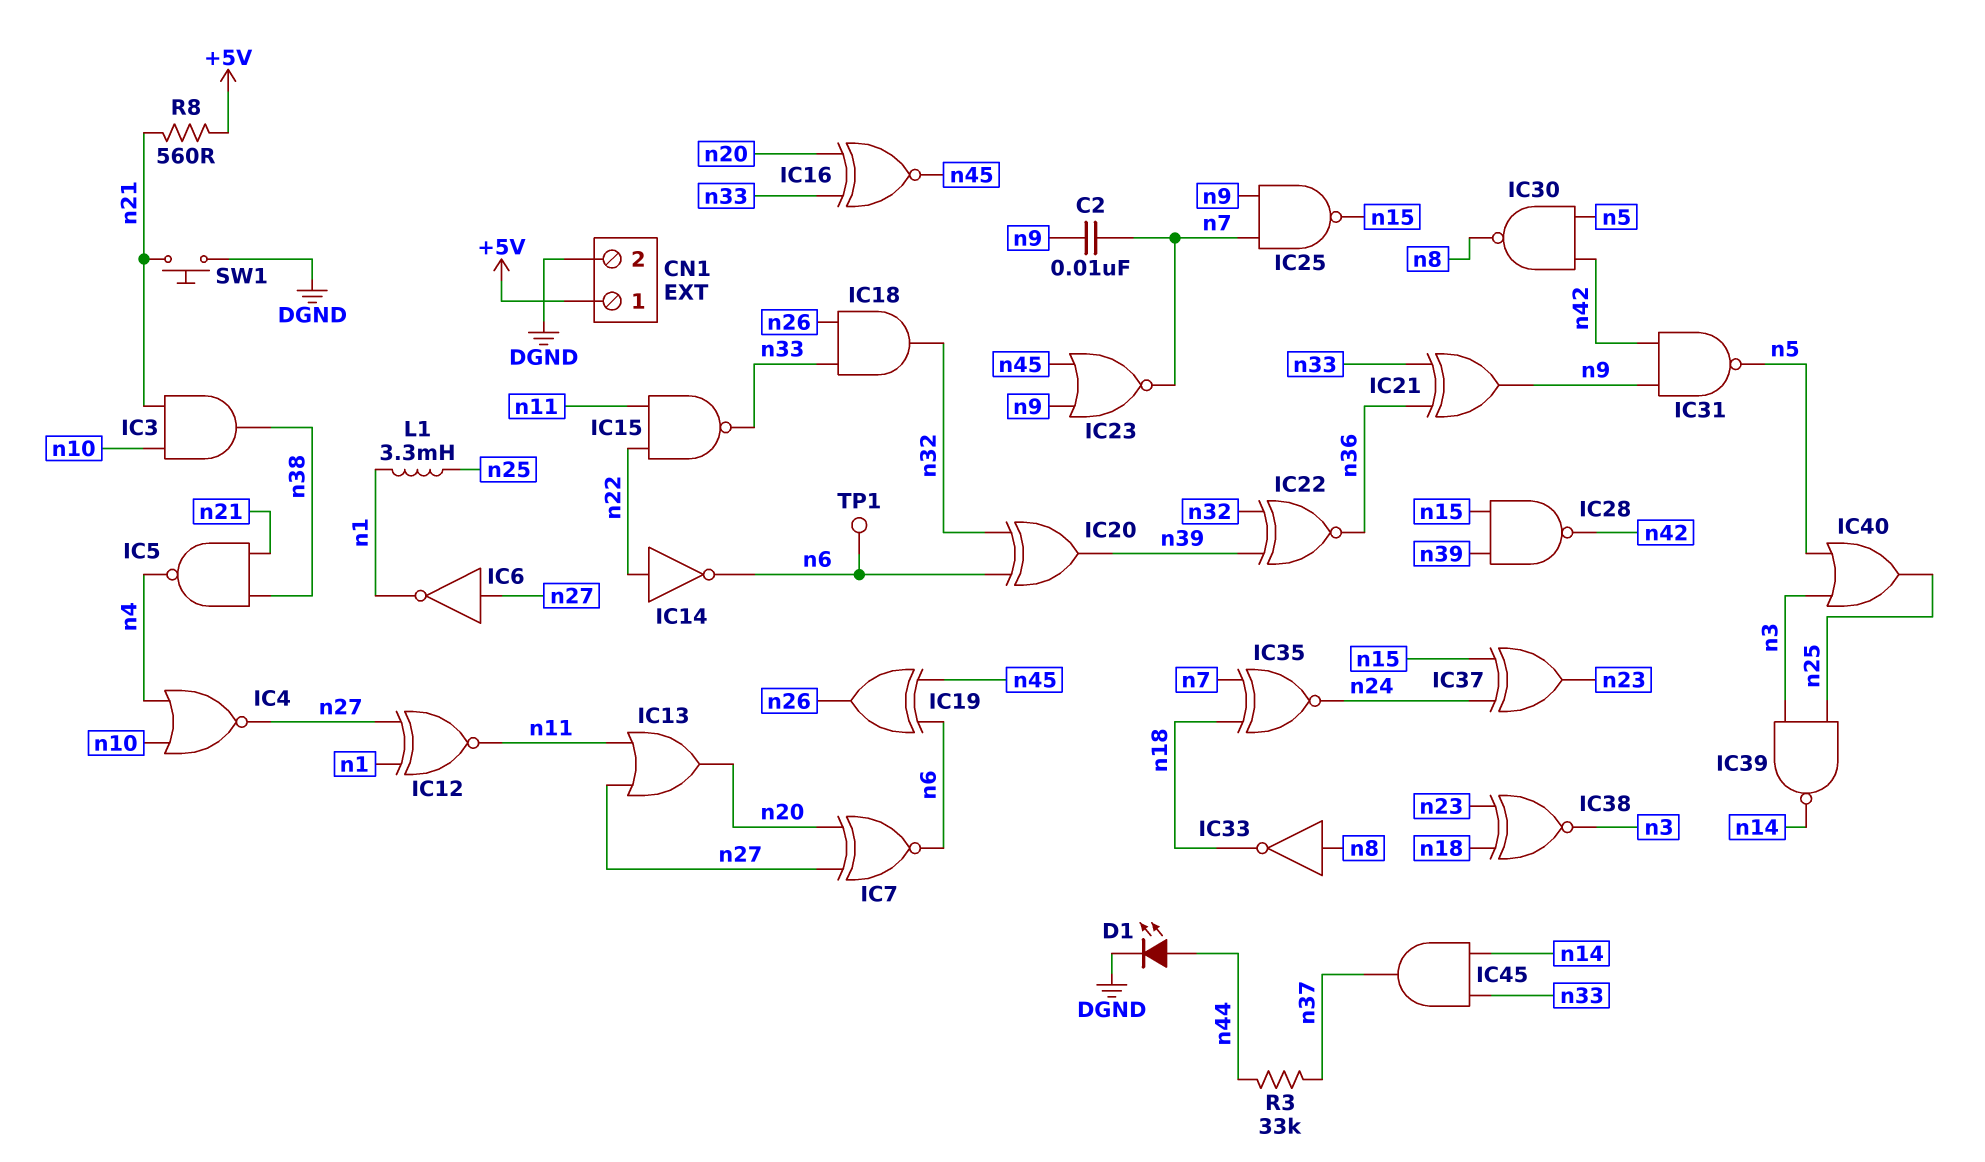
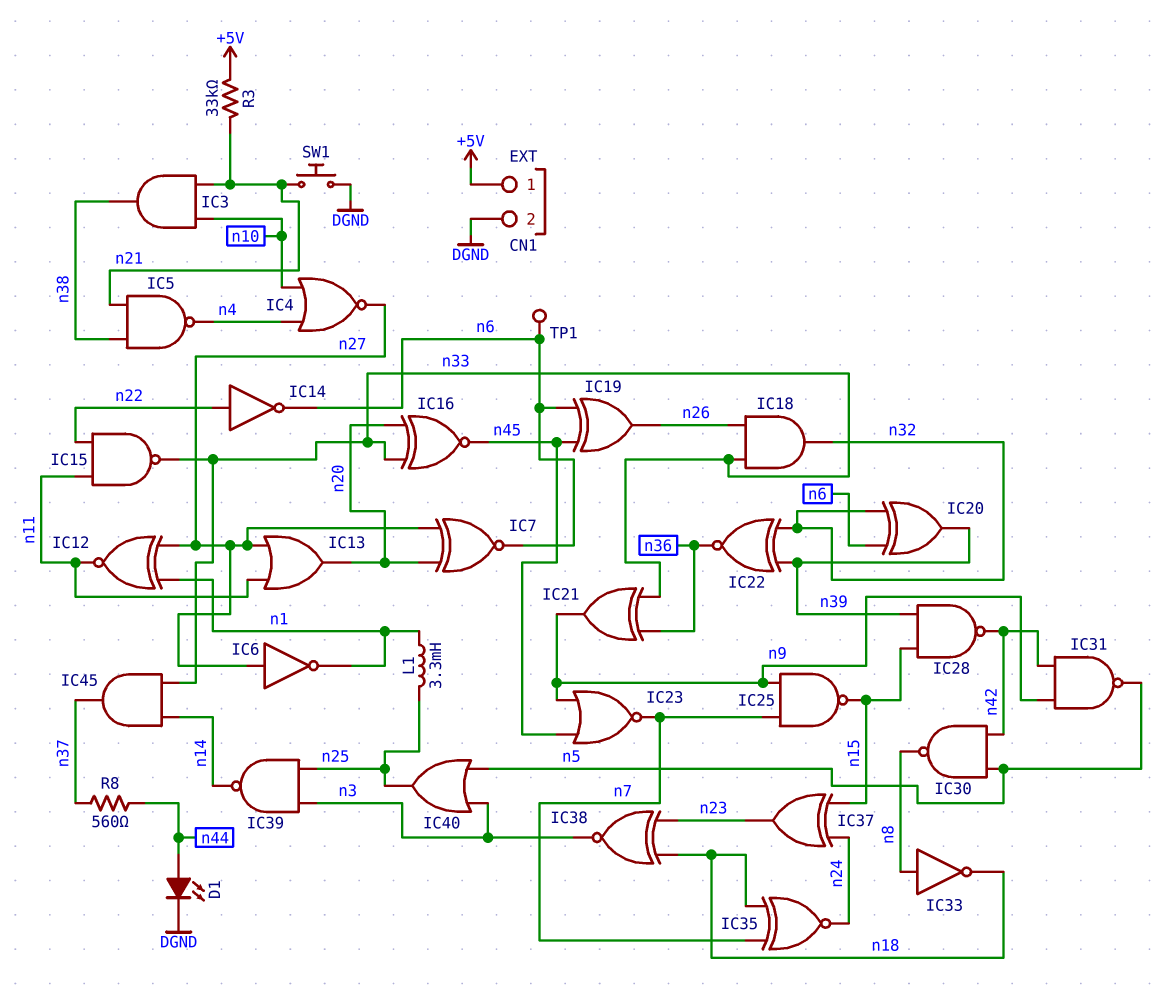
C2: 10nF (n7, n9) -> none
R3: 33k (n37, n44) -> 33k (+5V, n21)
R8: 560 (+5V, n21) -> 560 (n37, n44)

